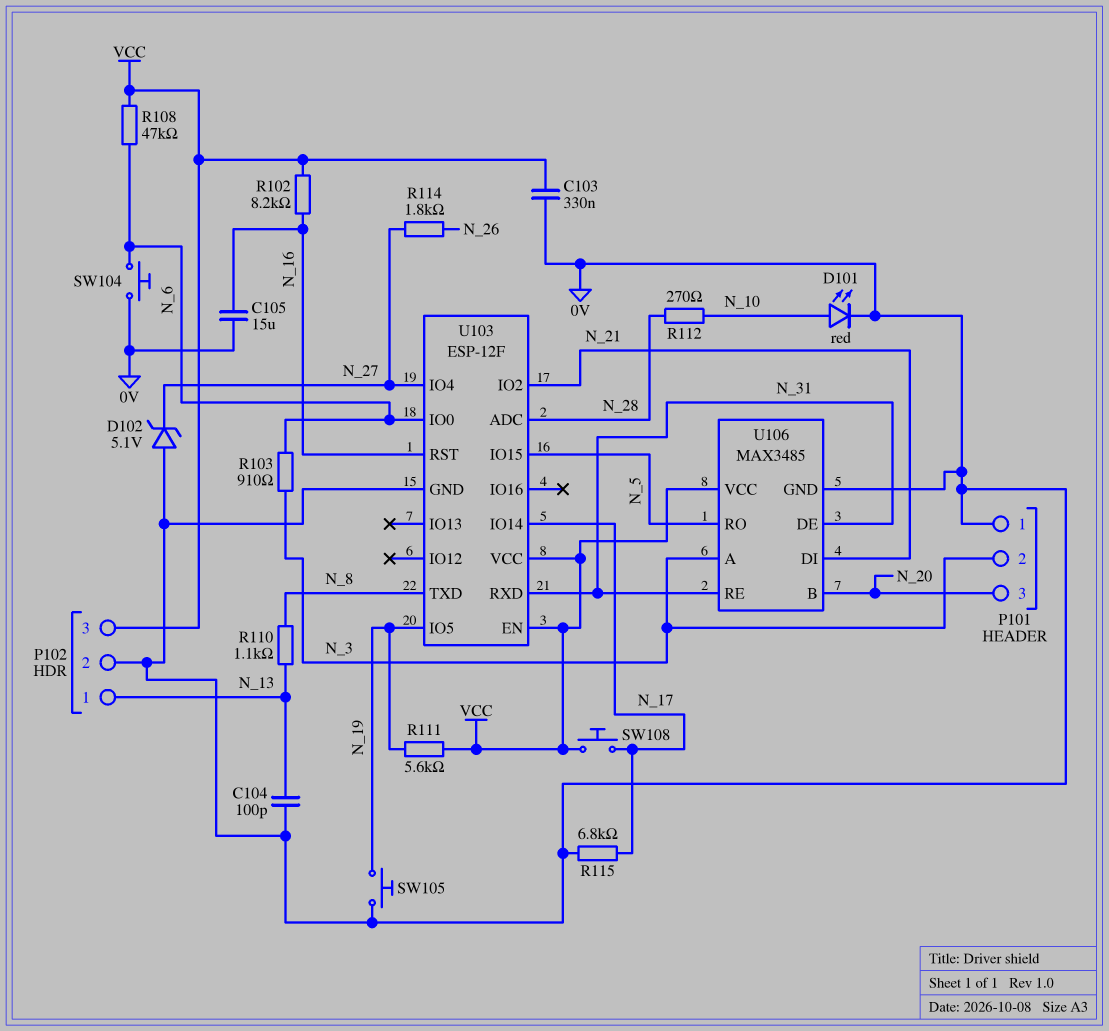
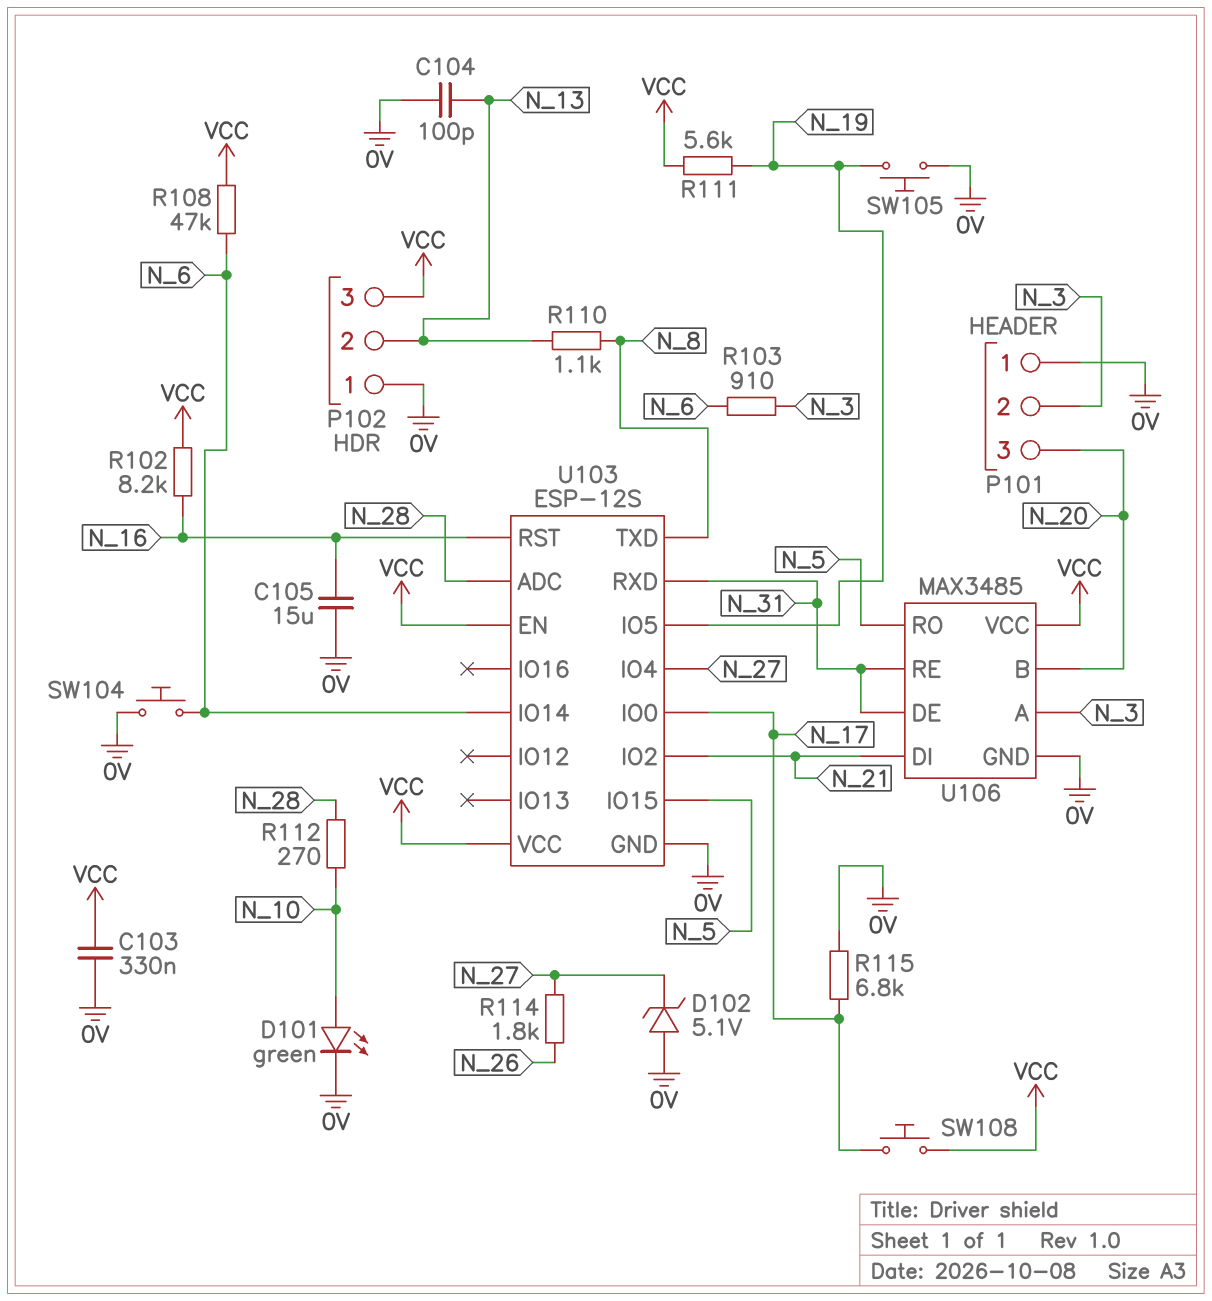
D101: LED red (A N_10, K 0V) -> LED green (A N_10, K 0V)
P102 pin 1: N_13 -> 0V
P102 pin 2: 0V -> N_13
U103: ESP-12F -> ESP-12S
U103 pin IO0: N_6 -> N_17
U103 pin IO14: N_17 -> N_6

